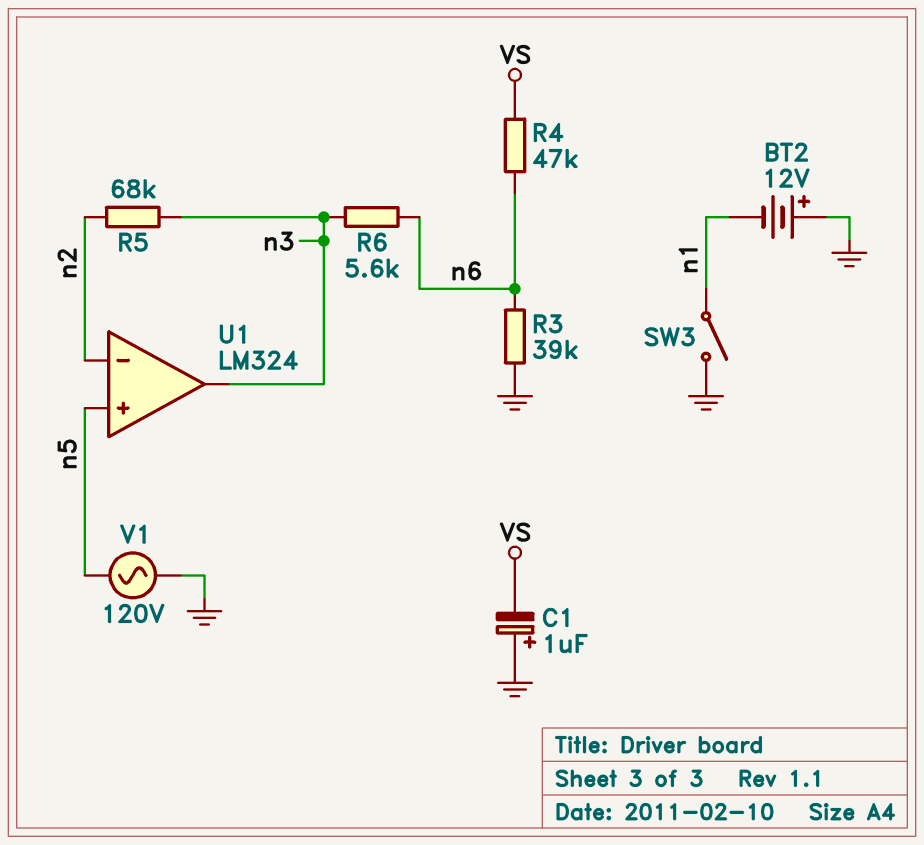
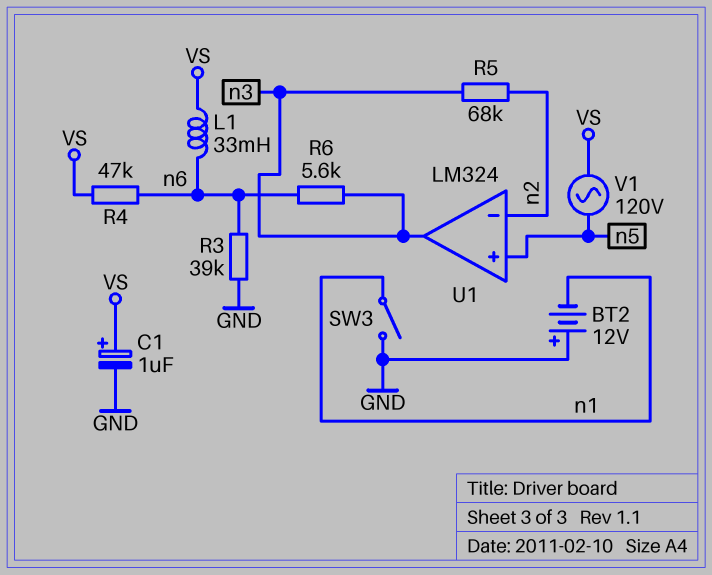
C1: 1uF (plus GND, minus VS) -> 1uF (plus VS, minus GND)
L1: none -> 33mH (VS, n6)
V1: AC 120V (GND, n5) -> AC 120V (VS, n5)

